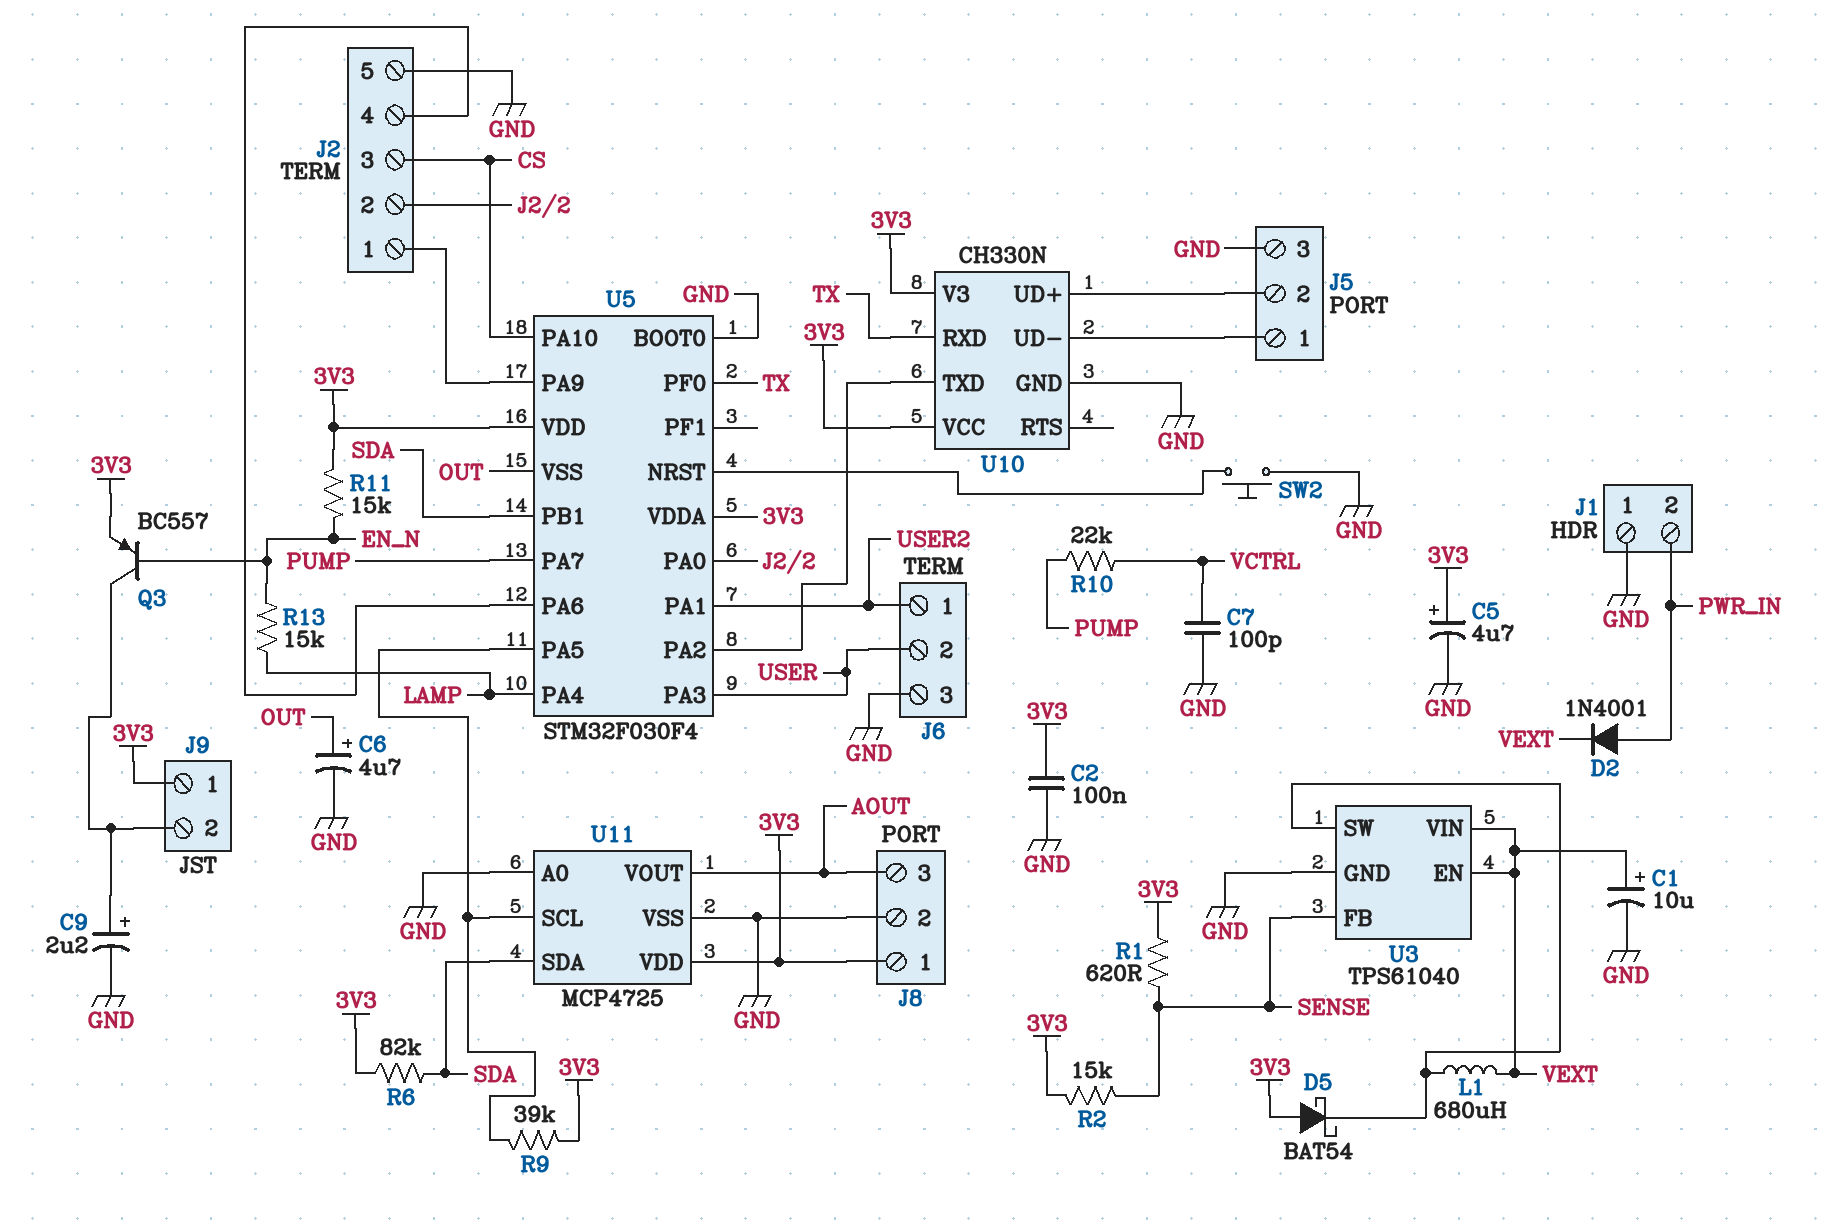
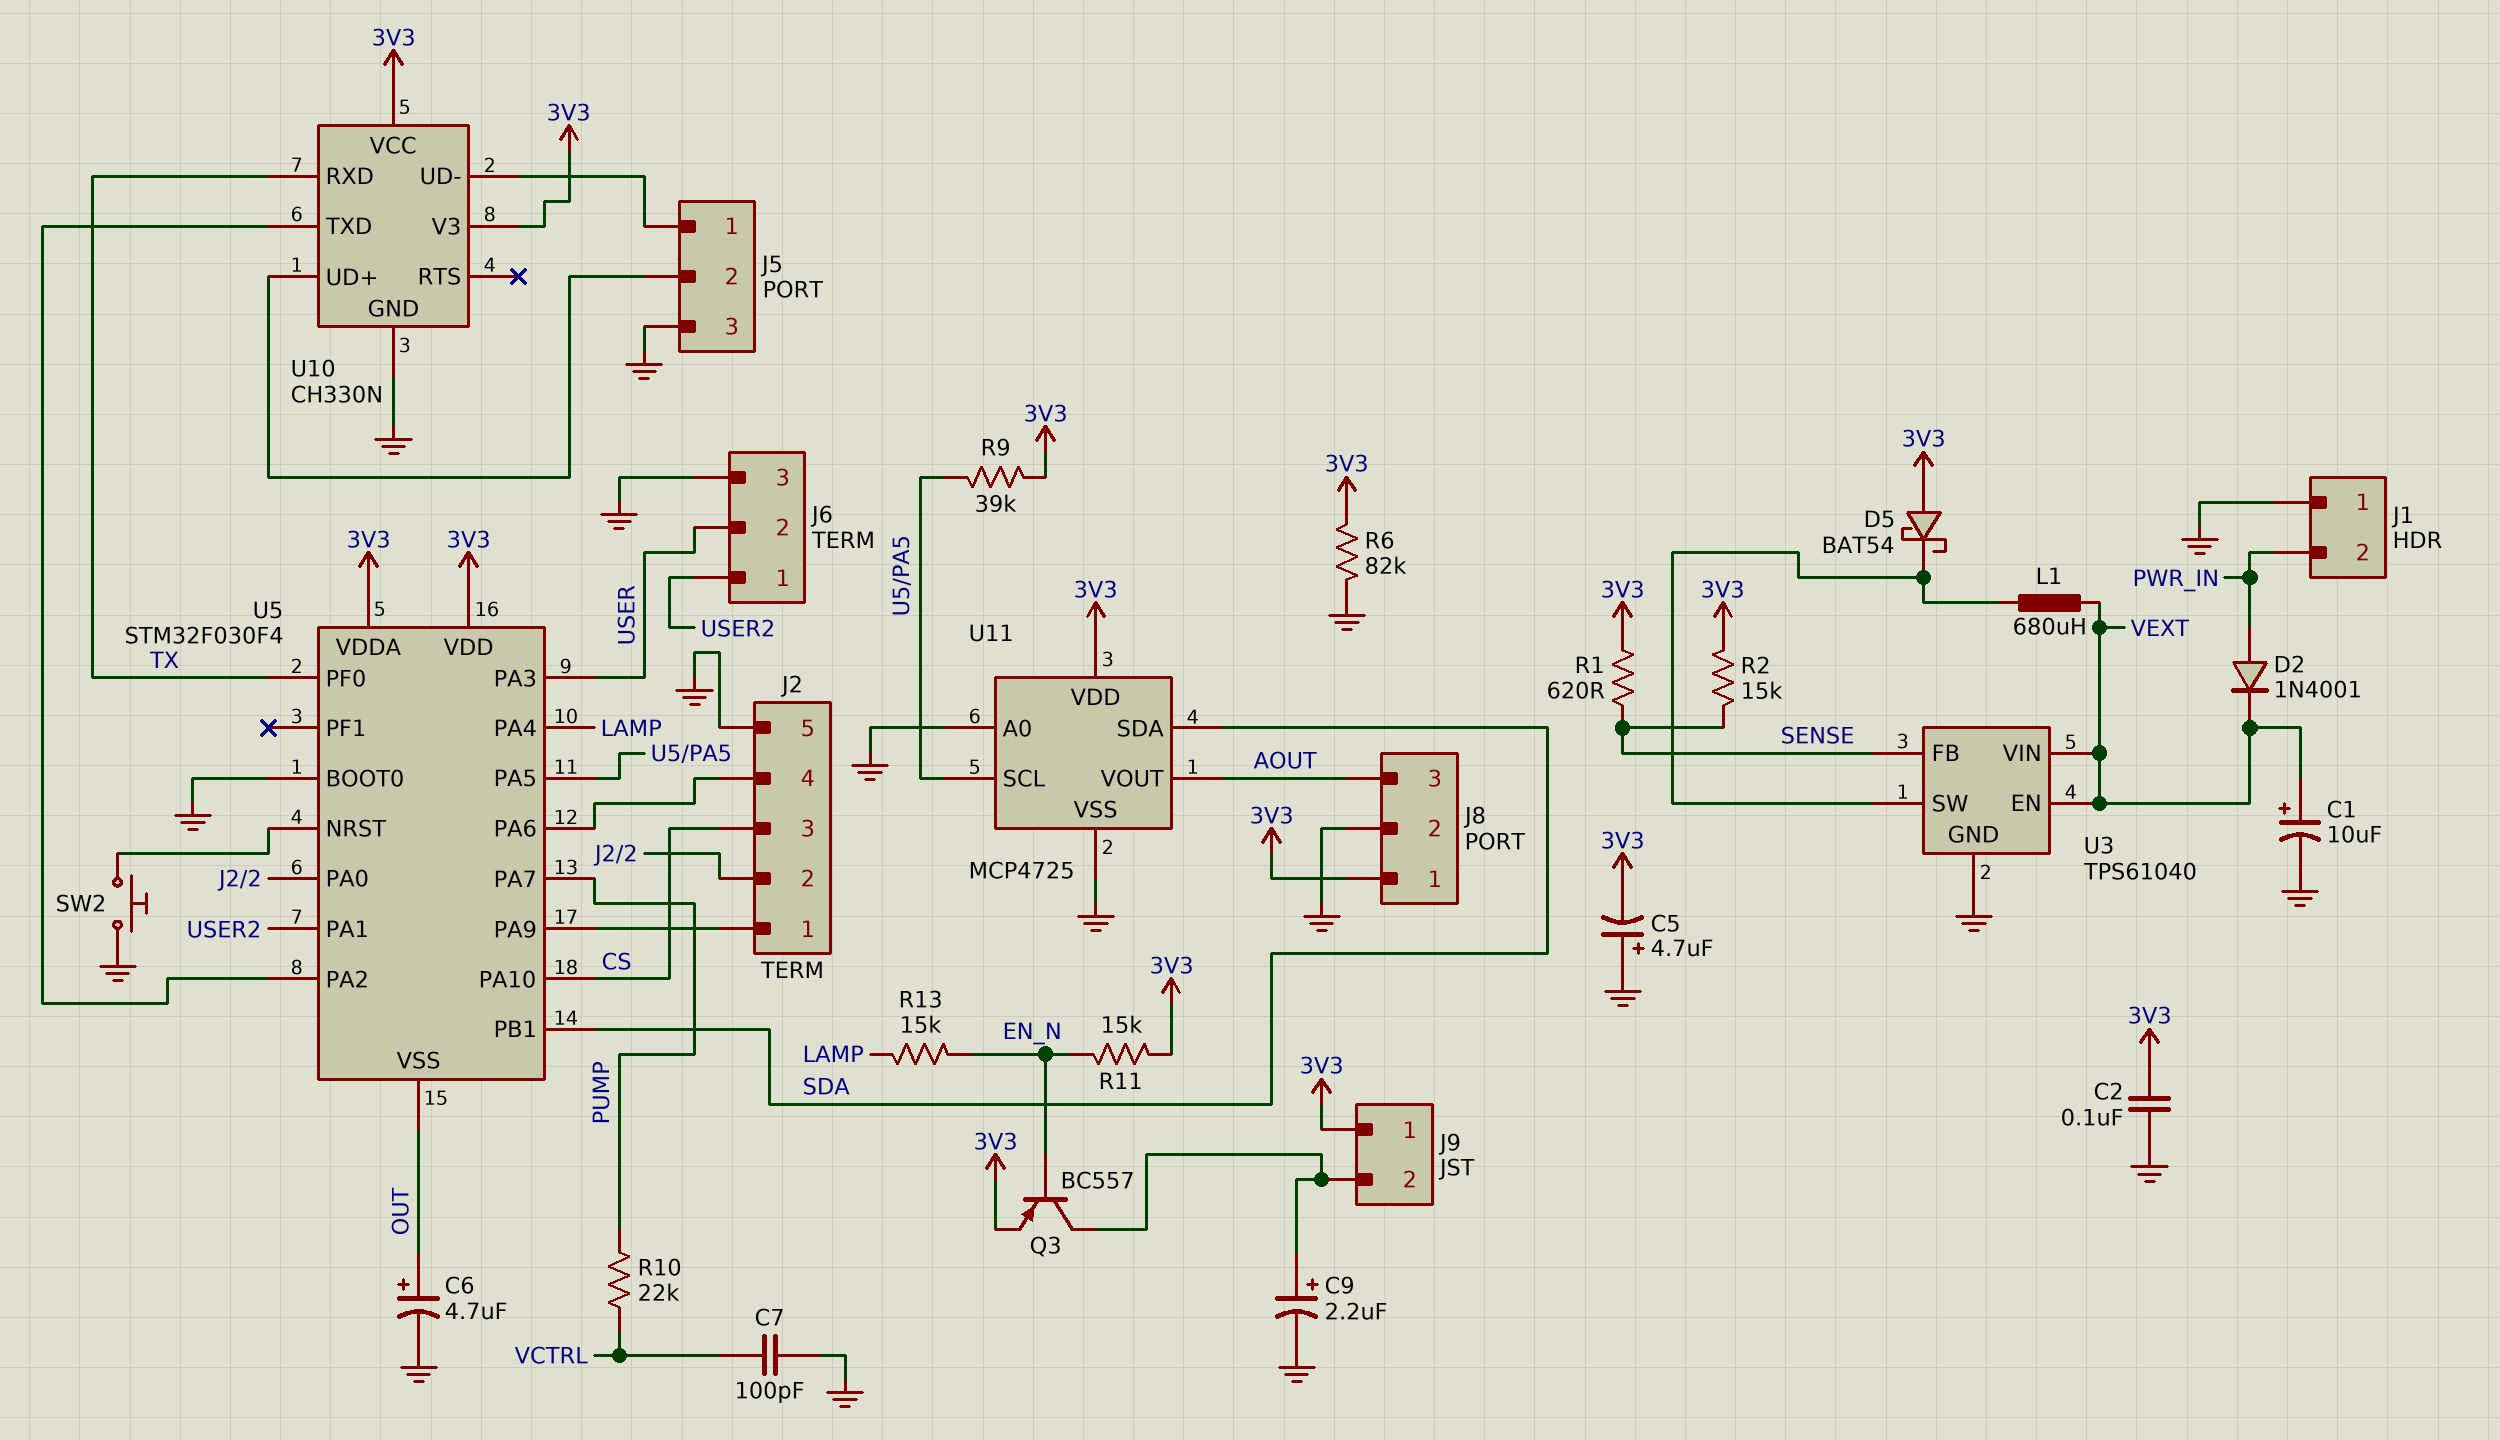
C5: 4.7uF (plus 3V3, minus GND) -> 4.7uF (plus GND, minus 3V3)
R6: 82k (3V3, SDA) -> 82k (3V3, GND)

